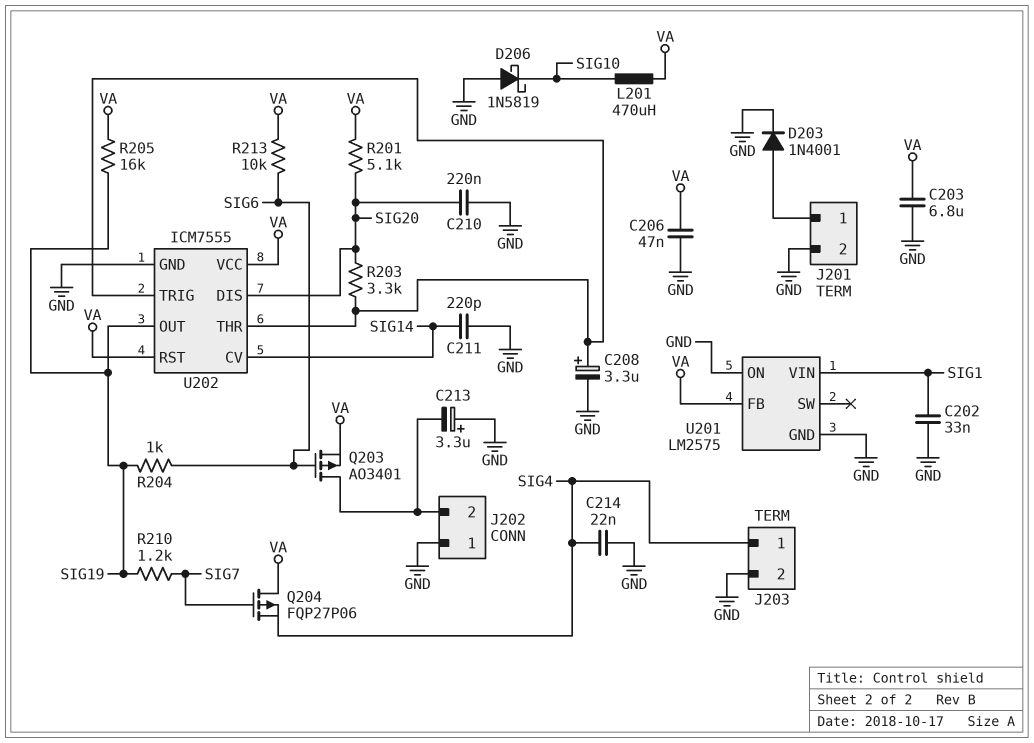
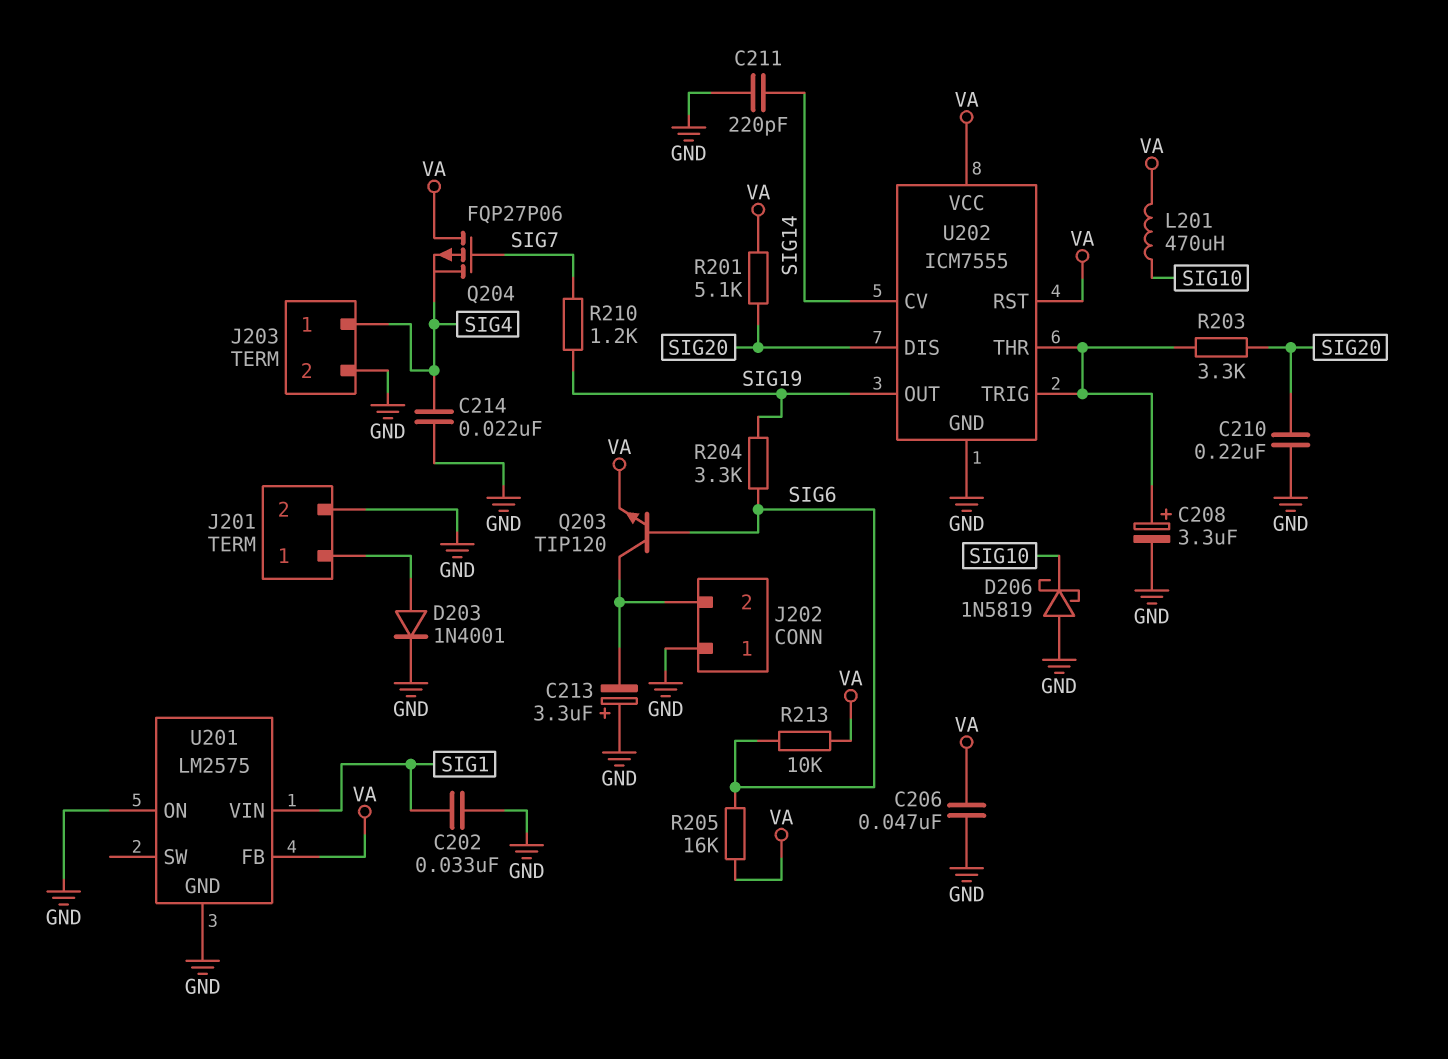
C203: 6.8uF (GND, VA) -> none
Q203: PMOS AO3401 (G SIG6, D J202/2, S VA) -> NPN TIP120 (B SIG6, C J202/2, E VA)
R204: 1k (SIG6, SIG19) -> 3.3k (SIG6, SIG19)
R205: 16k (SIG19, VA) -> 16k (SIG6, VA)

